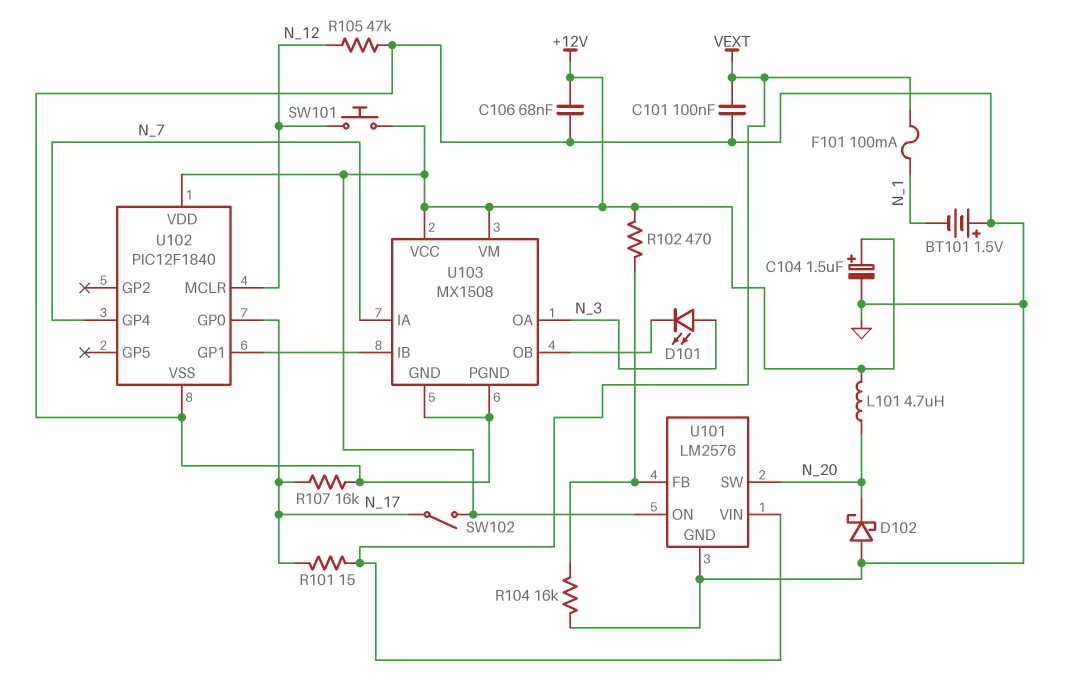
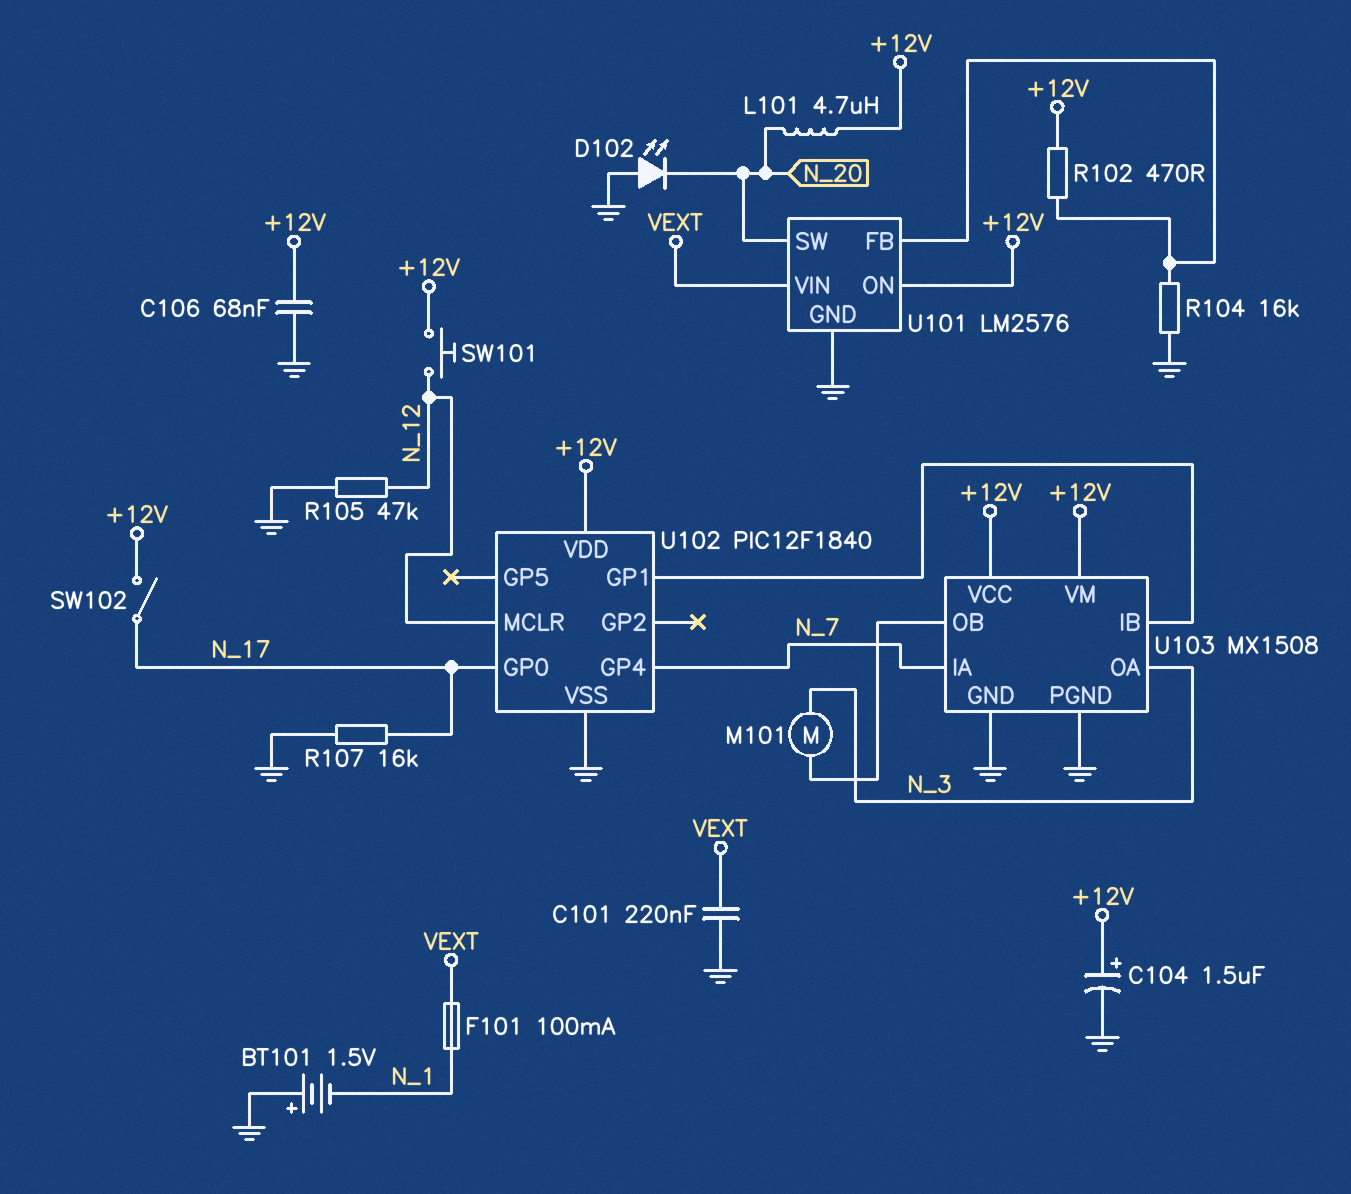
C101: 100nF (GND, VEXT) -> 220nF (GND, VEXT)
D101: LED (A N_3, K U103/OB) -> none
D102: schottky (A GND, K N_20) -> LED (A GND, K N_20)
M101: none -> motor (N_3, U103/OB)
R101: 15 (N_17, VEXT) -> none

